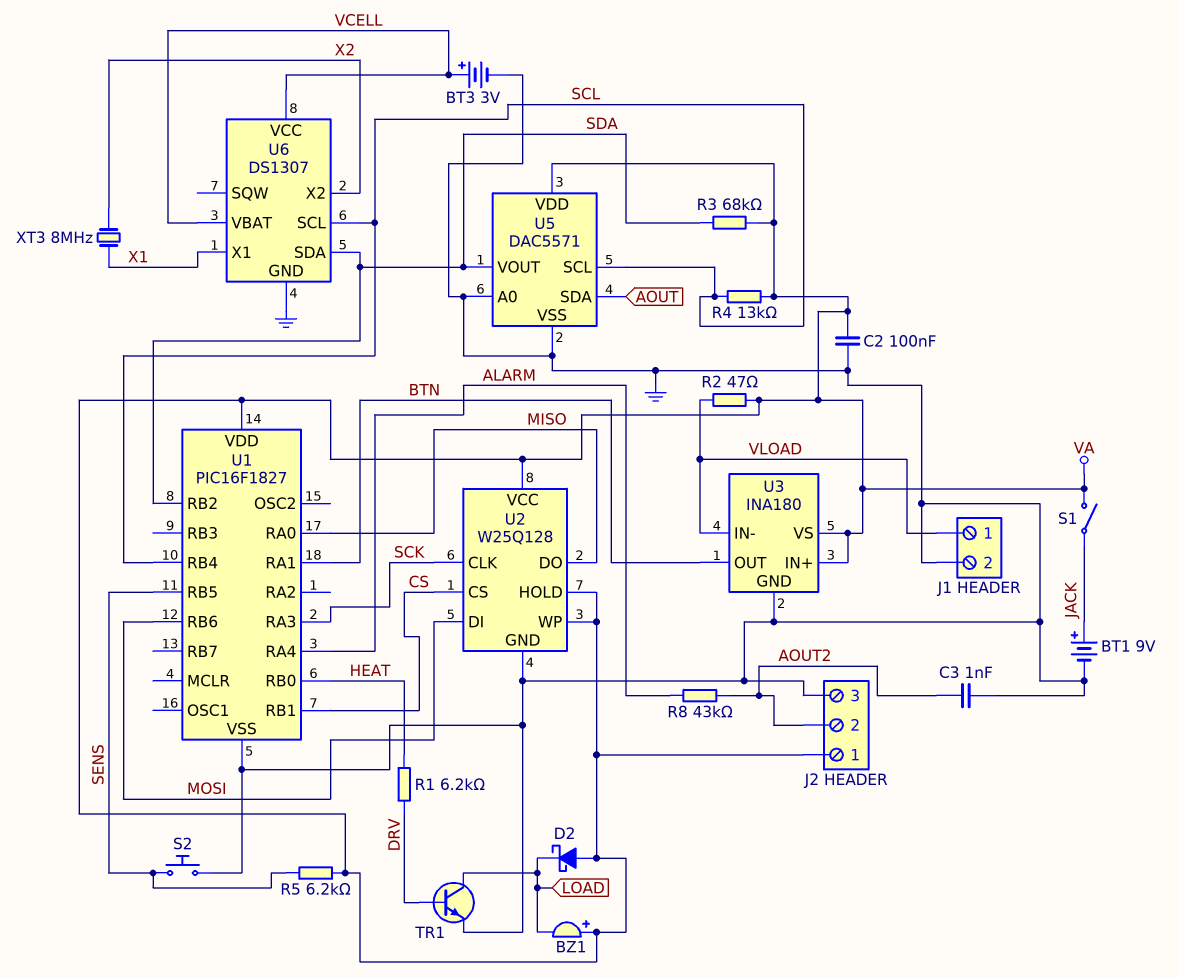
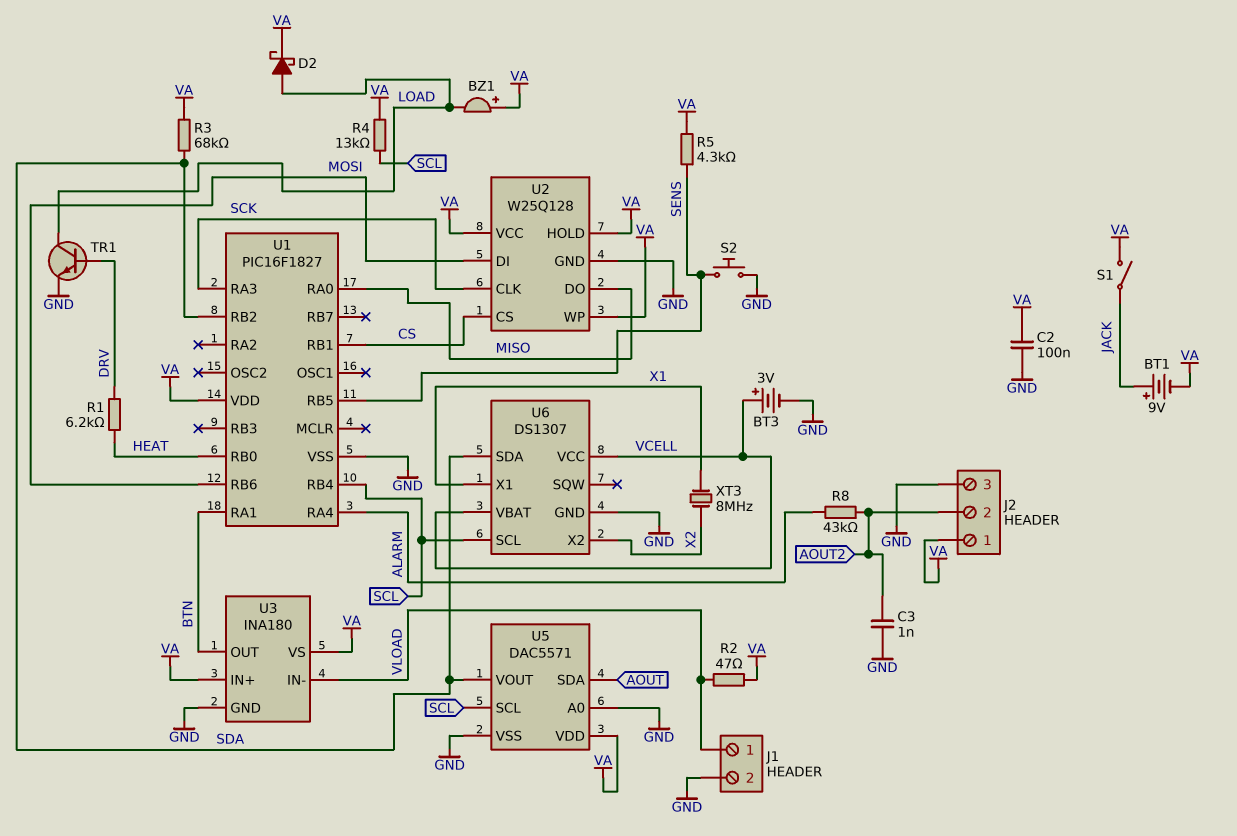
BT1: 9V (plus JACK, minus GND) -> 9V (plus JACK, minus VA)
D2: schottky (A VA, K LOAD) -> schottky (A LOAD, K VA)
R5: 6.2k (SENS, VA) -> 4.3k (SENS, VA)

